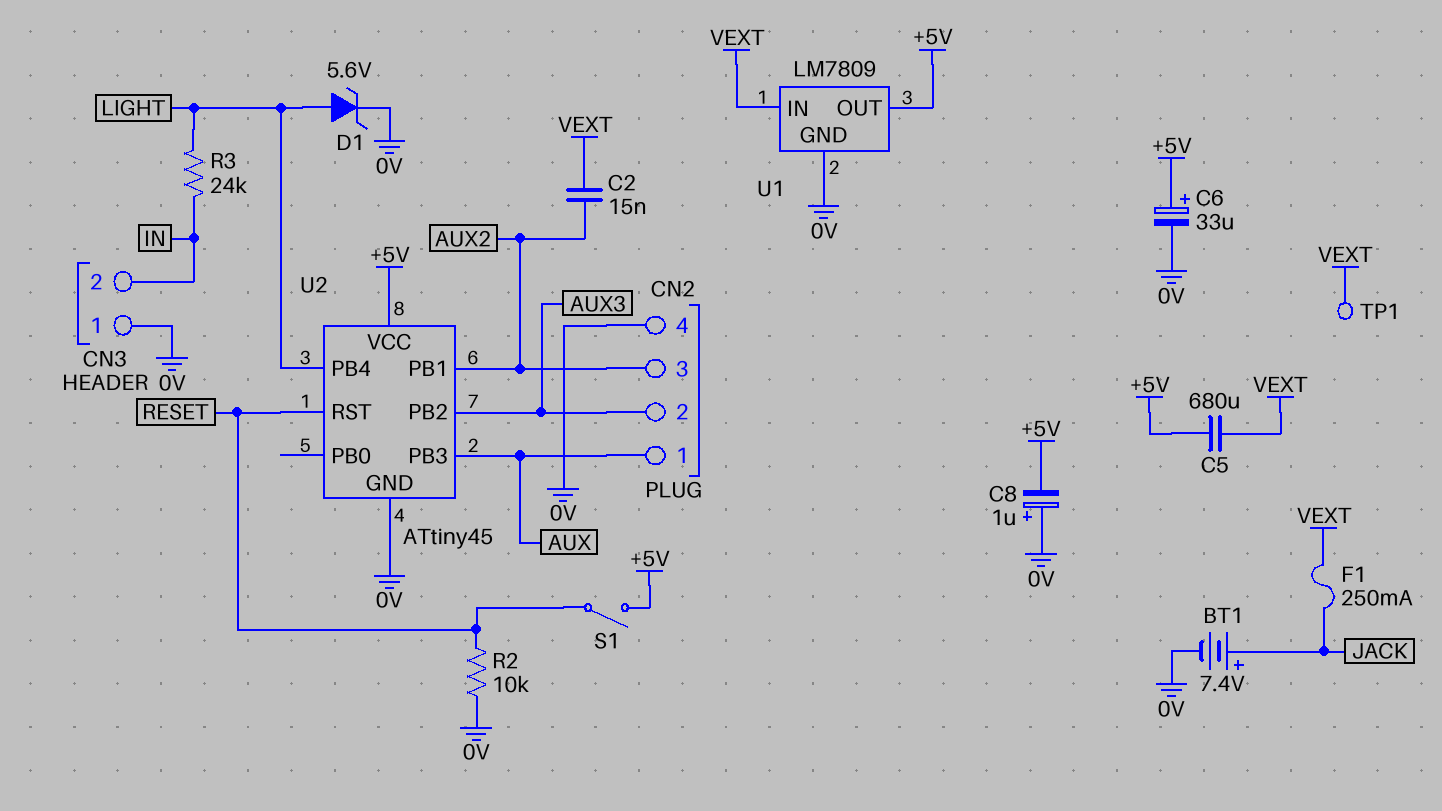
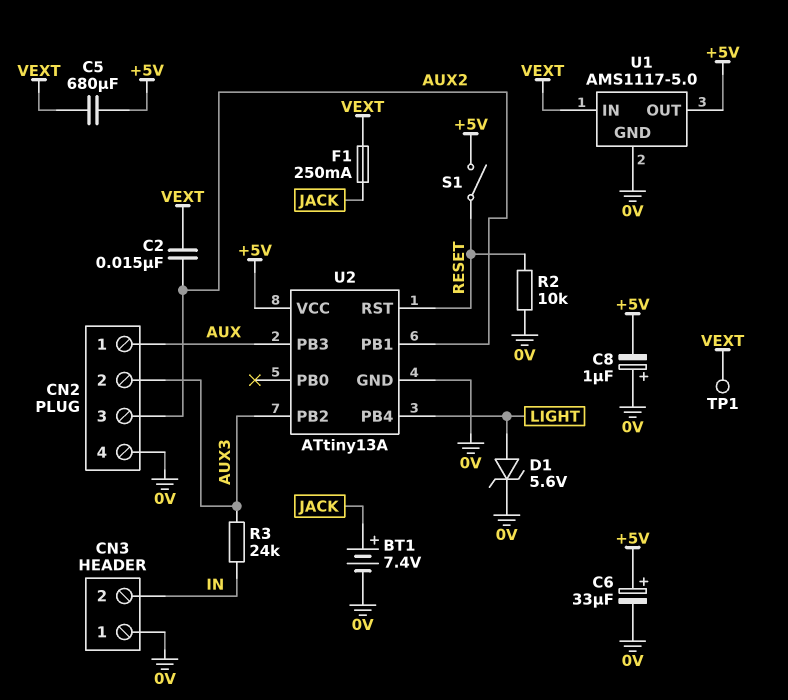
R3: 24k (IN, LIGHT) -> 24k (AUX3, IN)
U1: LM7809 -> AMS1117-5.0
U2: ATtiny45 -> ATtiny13A

